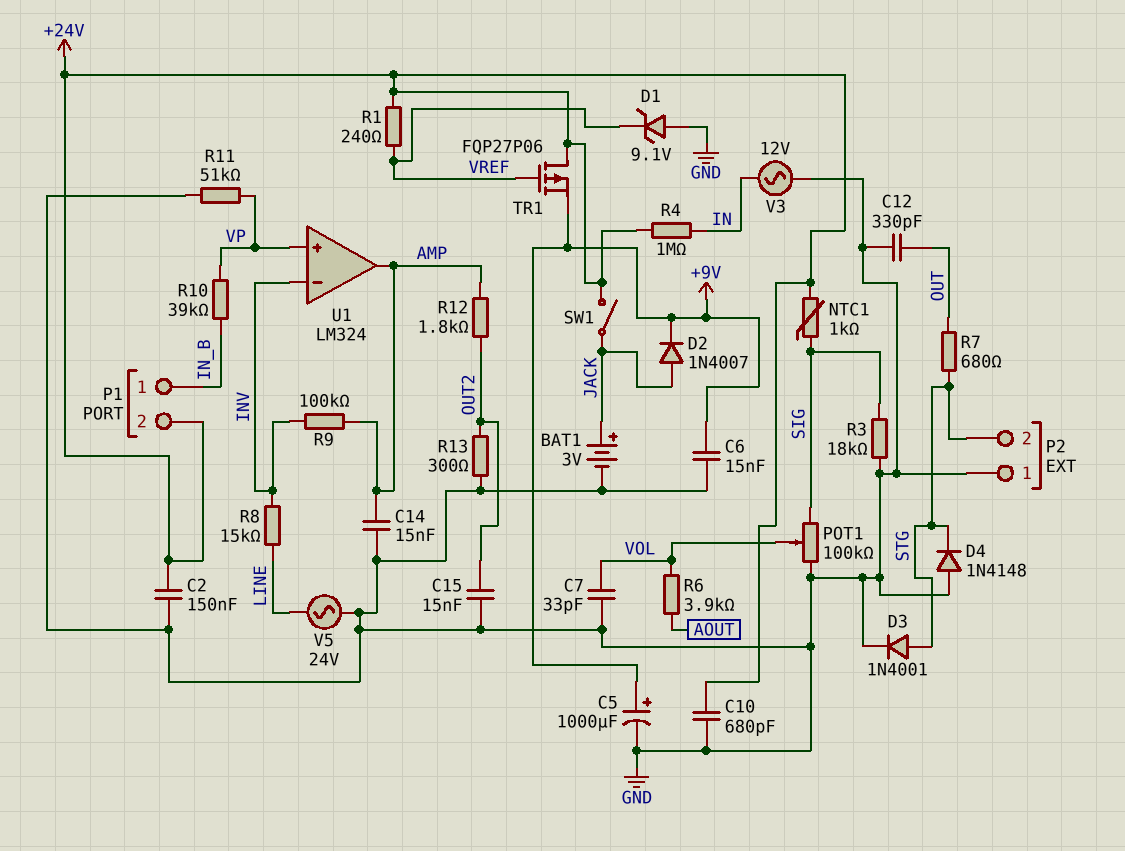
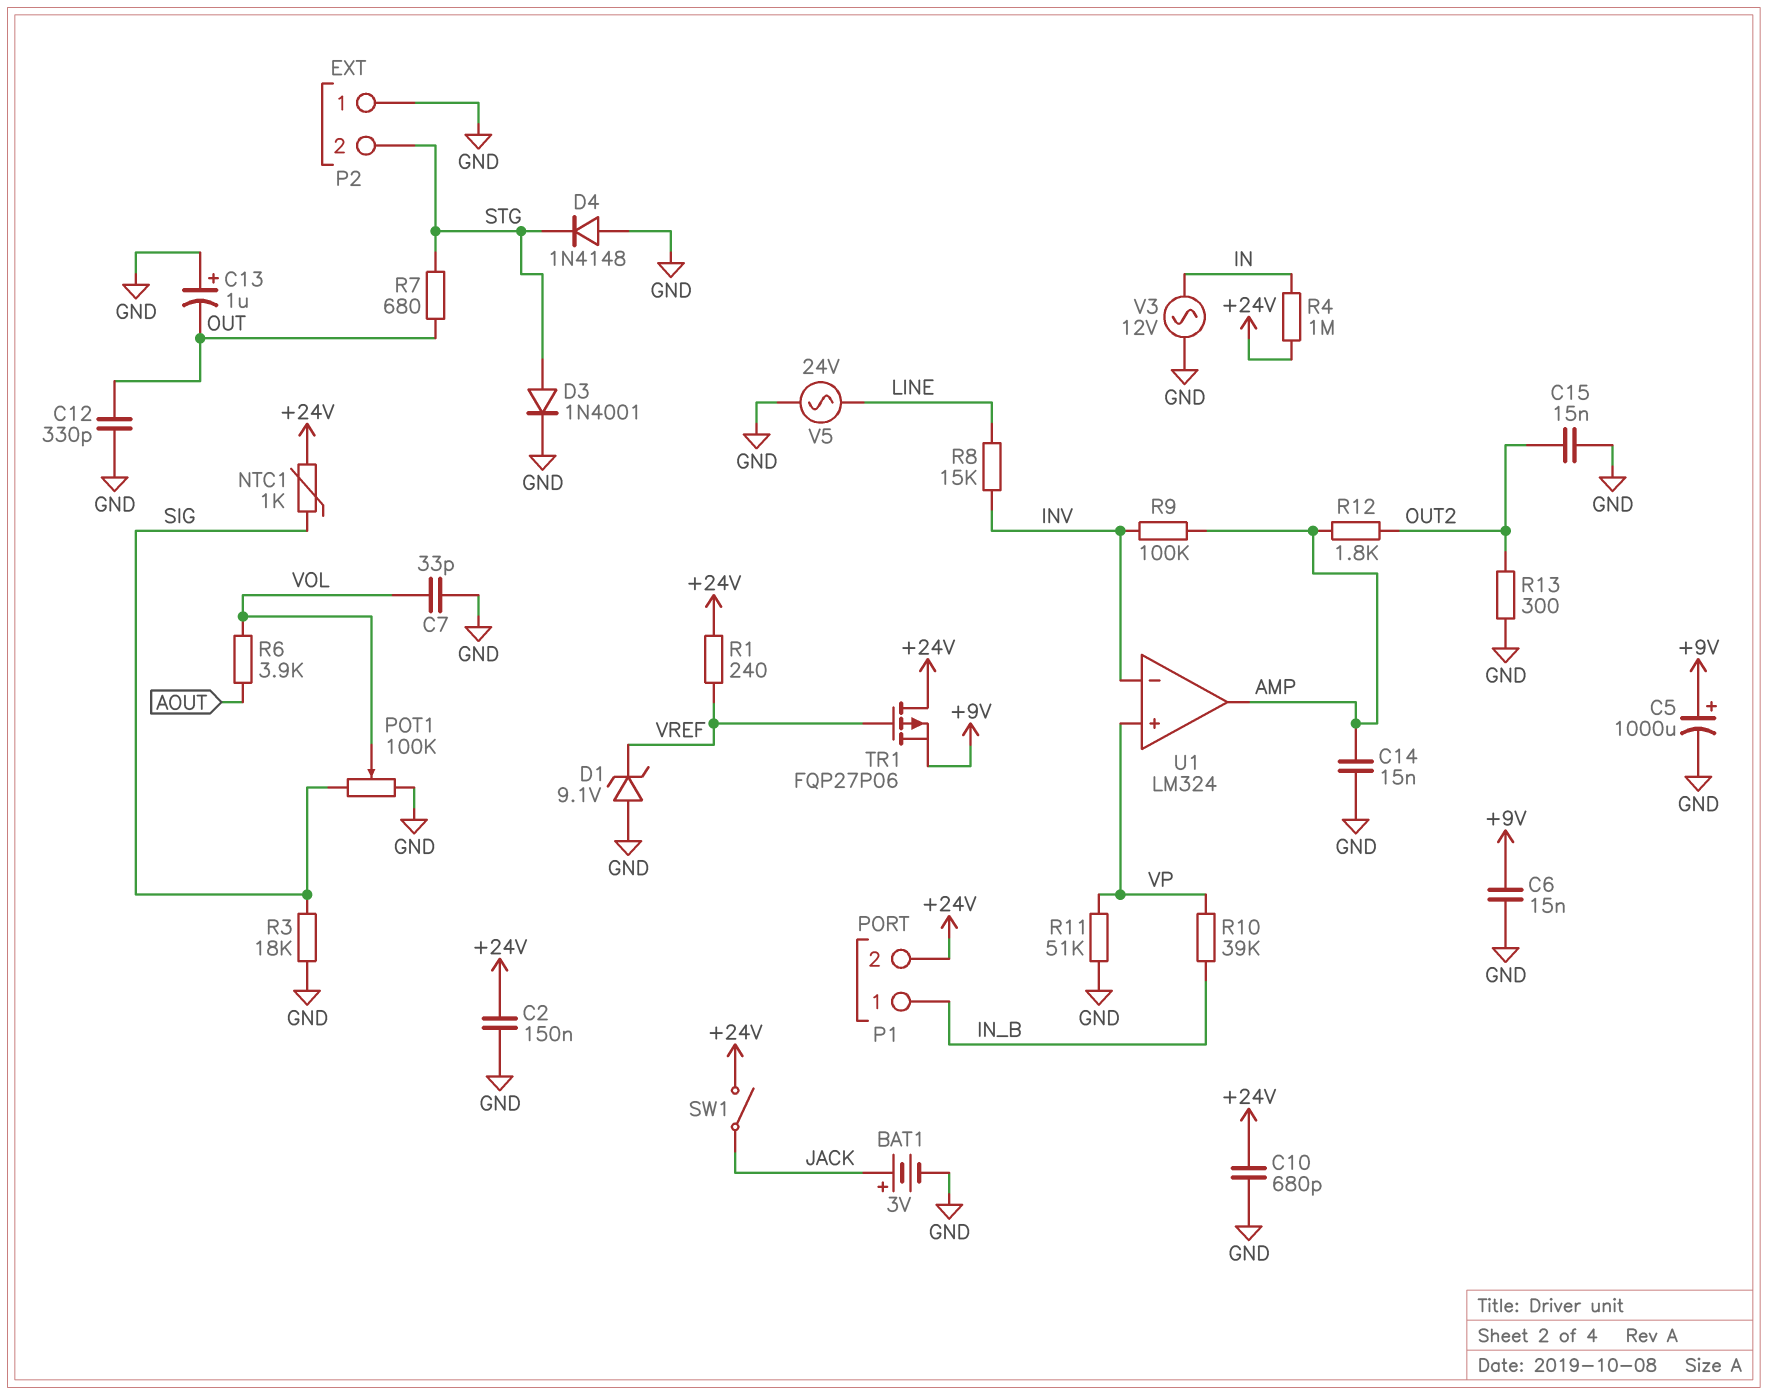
C13: none -> 1uF (plus GND, minus OUT)
D2: diode 1N4007 (A JACK, K +9V) -> none

